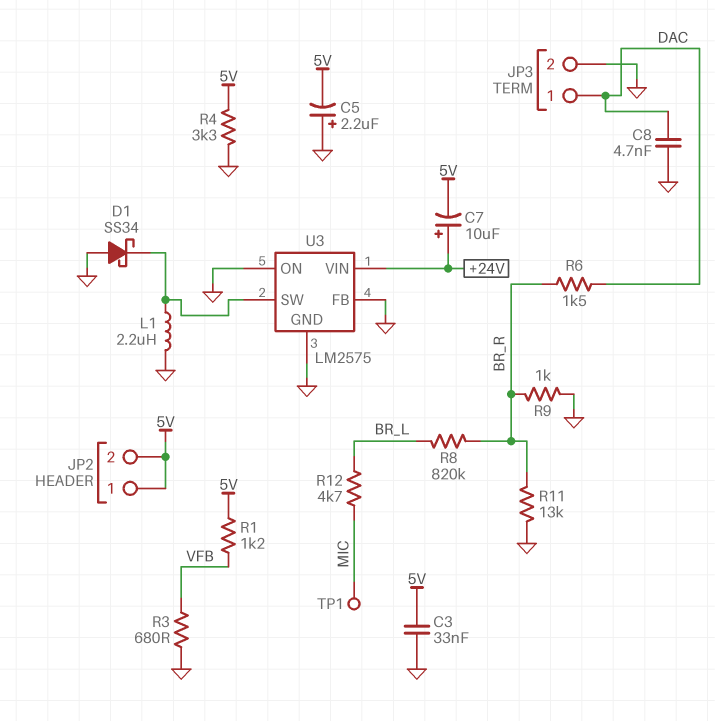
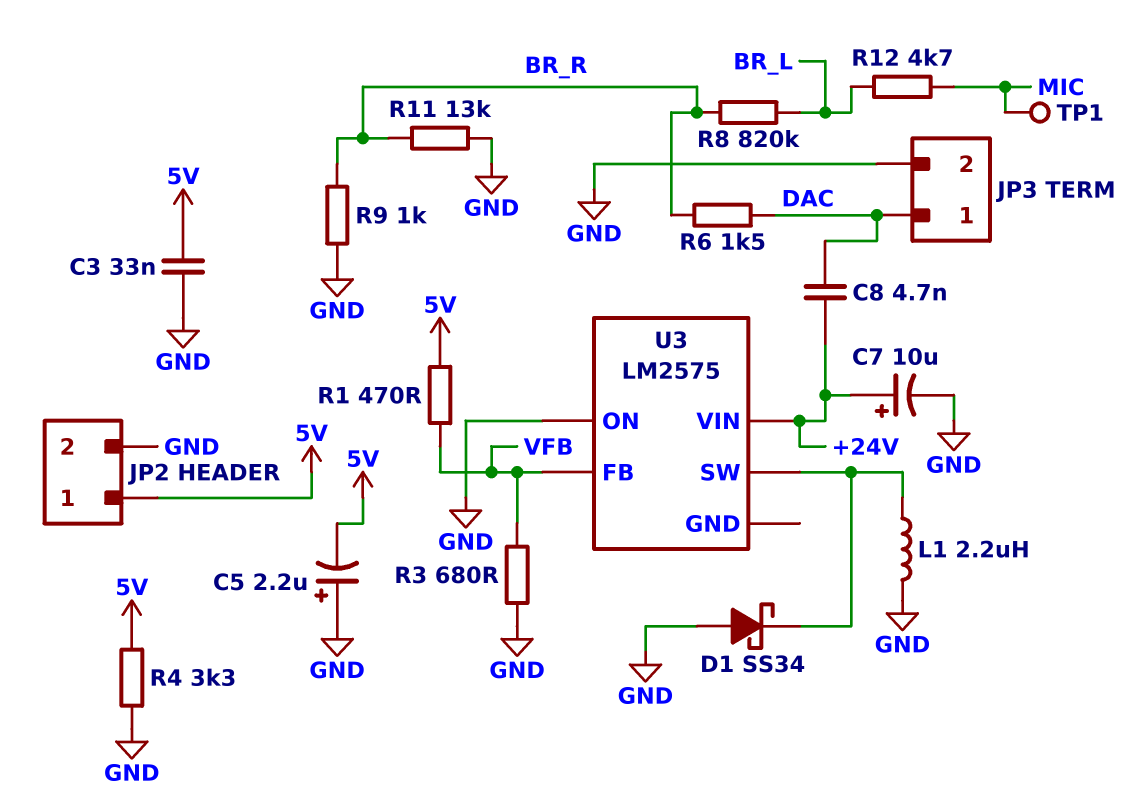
C7: 10uF (plus +24V, minus 5V) -> 10uF (plus +24V, minus GND)
C8: 4.7nF (DAC, GND) -> 4.7nF (+24V, DAC)
JP2 pin 2: 5V -> GND
R1: 1.2k (5V, VFB) -> 470 (5V, VFB)
U3 pin FB: GND -> VFB
U3 pin GND: GND -> none

